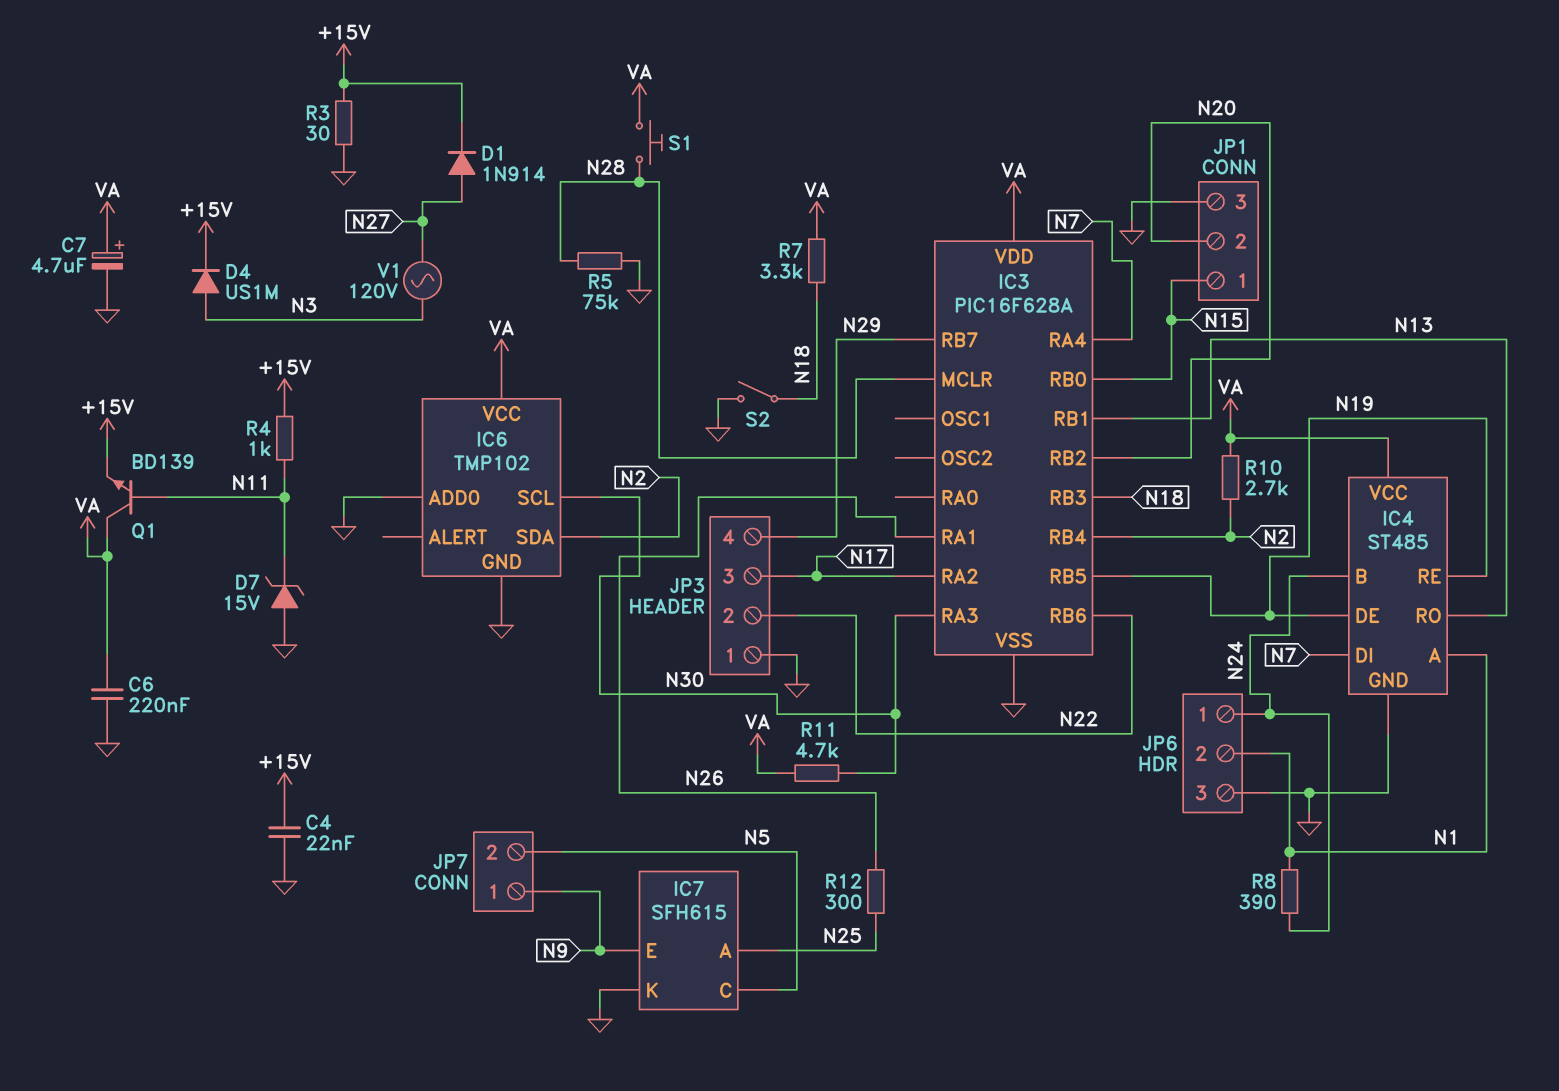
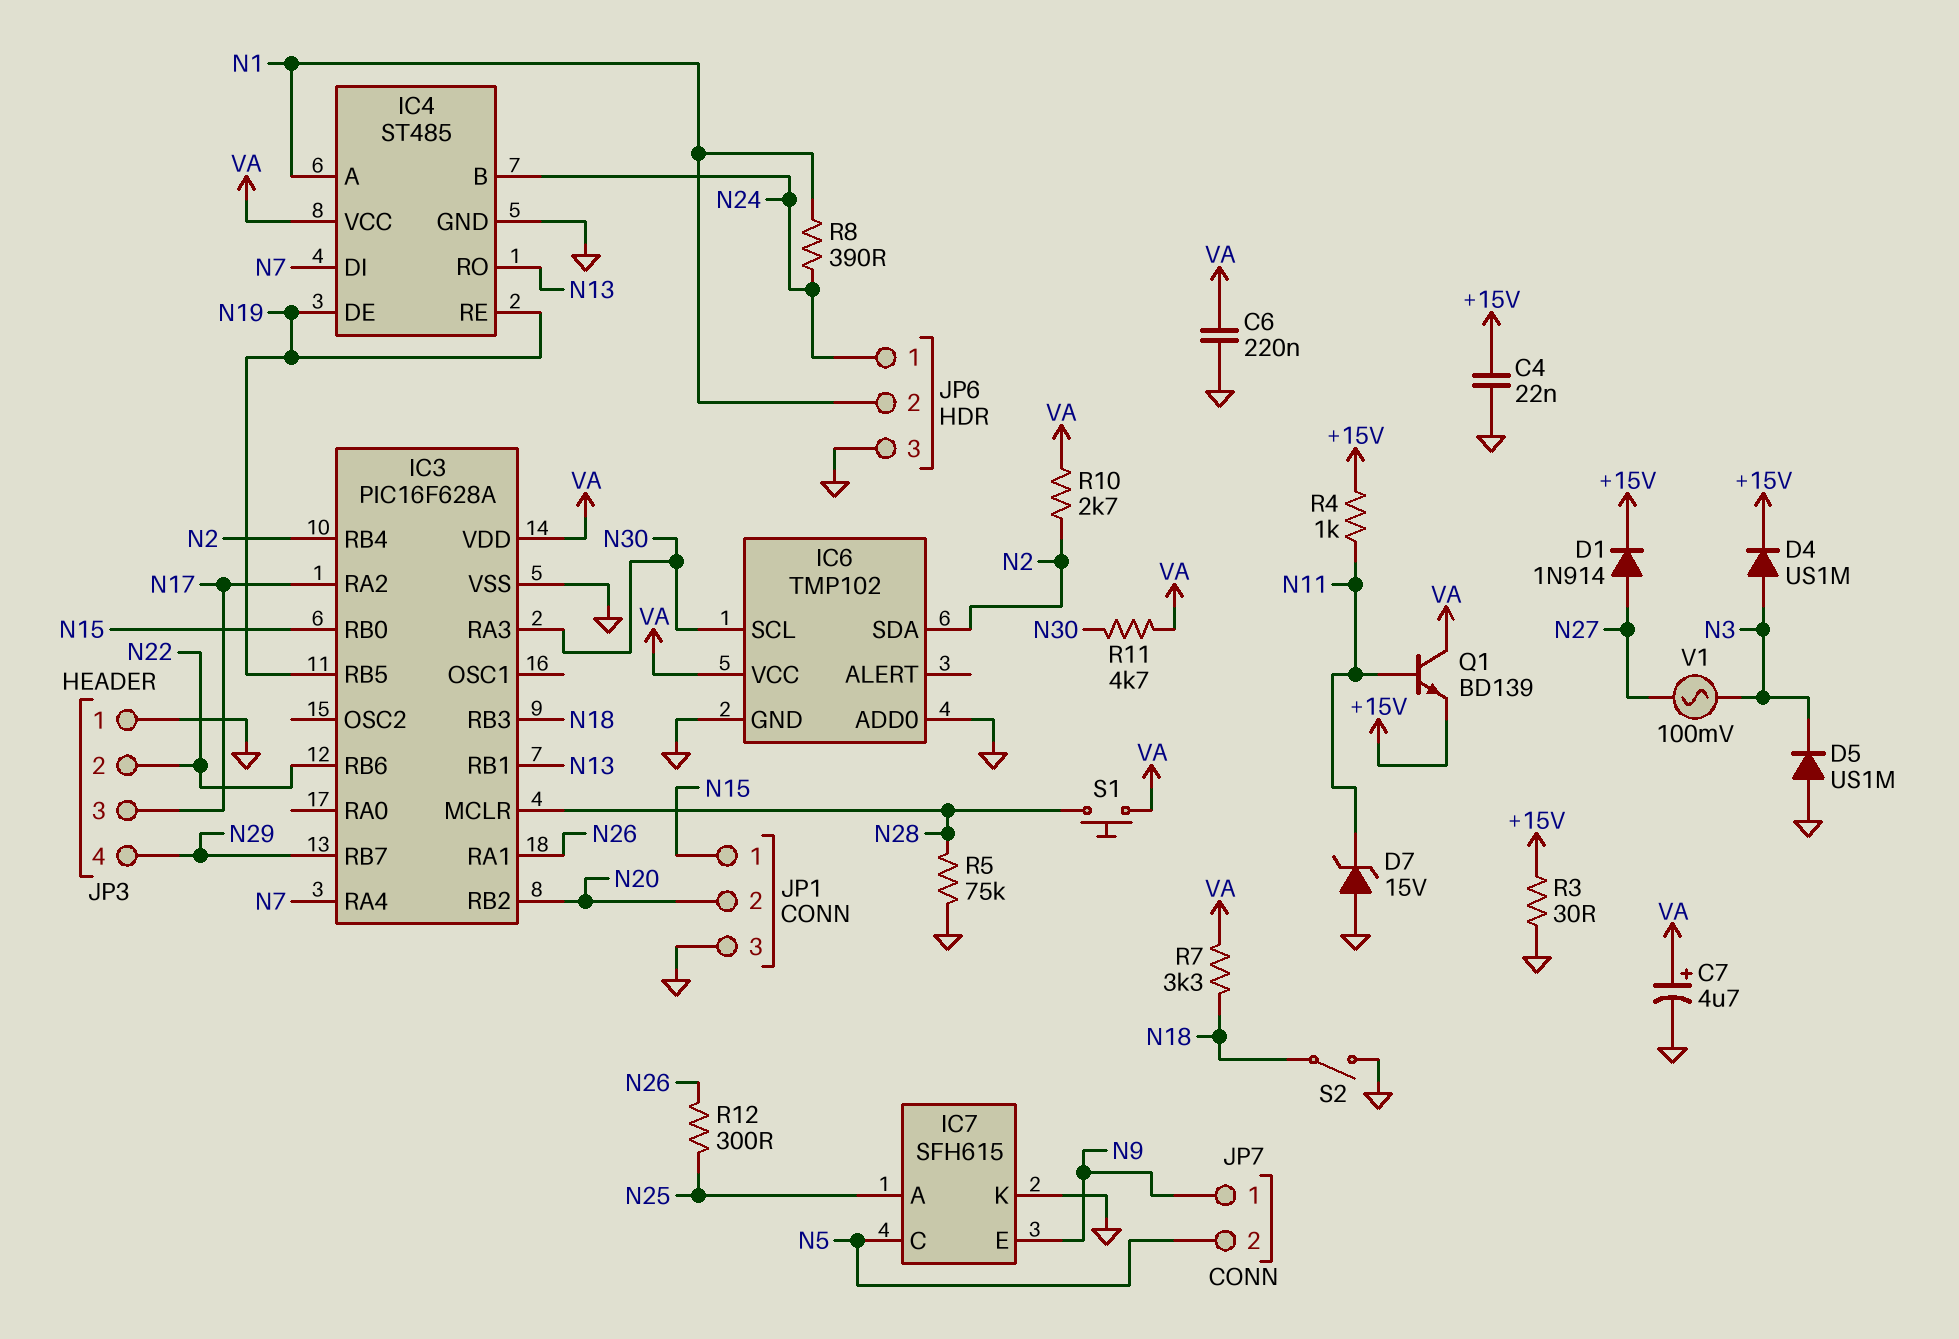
D5: none -> diode US1M (A GND, K N3)
V1: AC 120V (N3, N27) -> AC 100mV (N3, N27)

